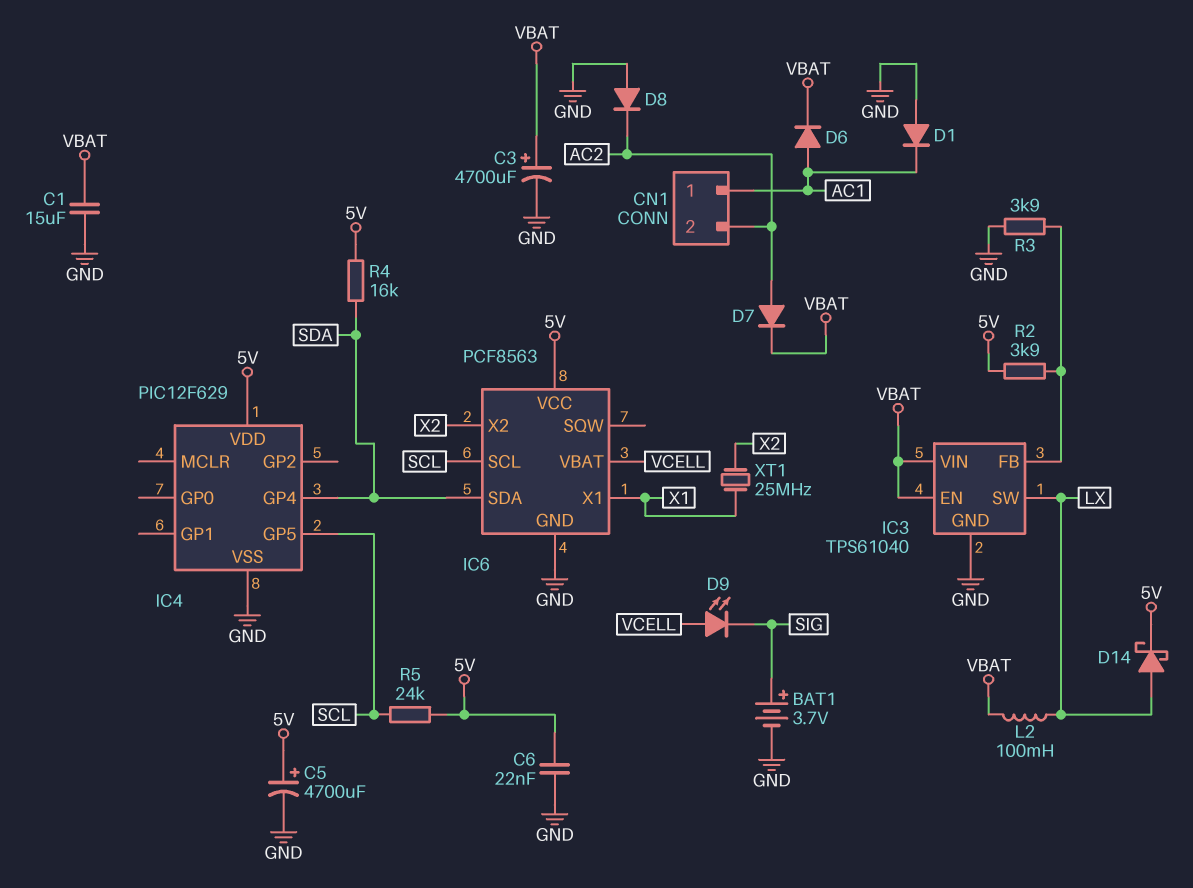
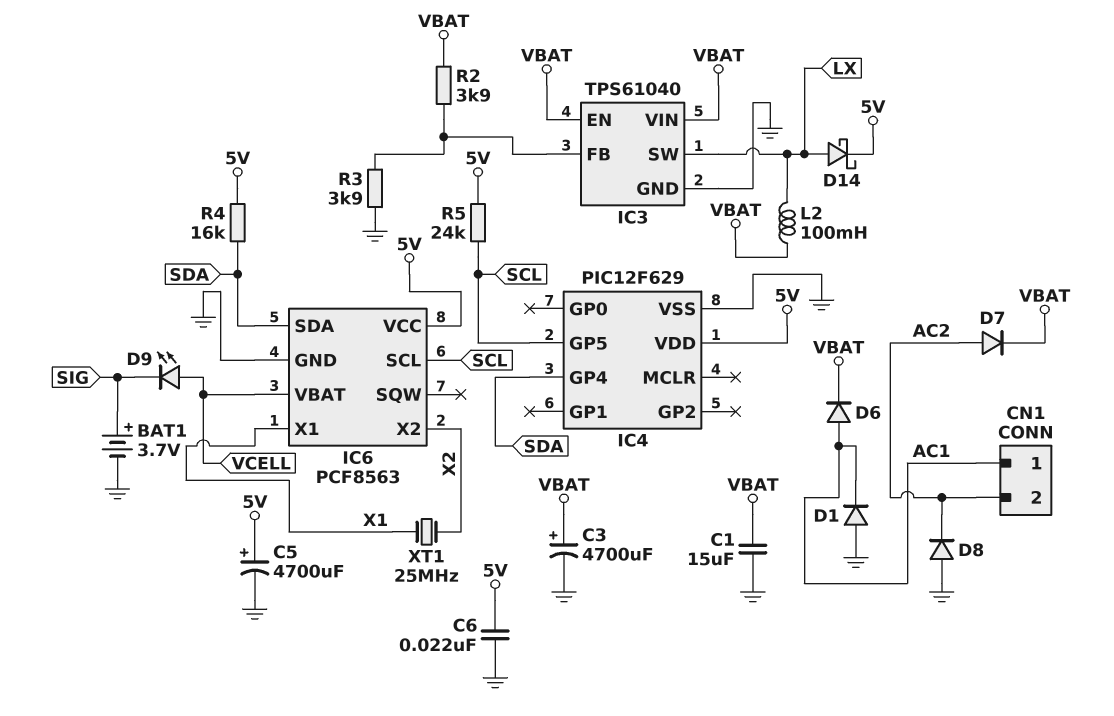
R2: 3.9k (5V, IC3/FB) -> 3.9k (IC3/FB, VBAT)

